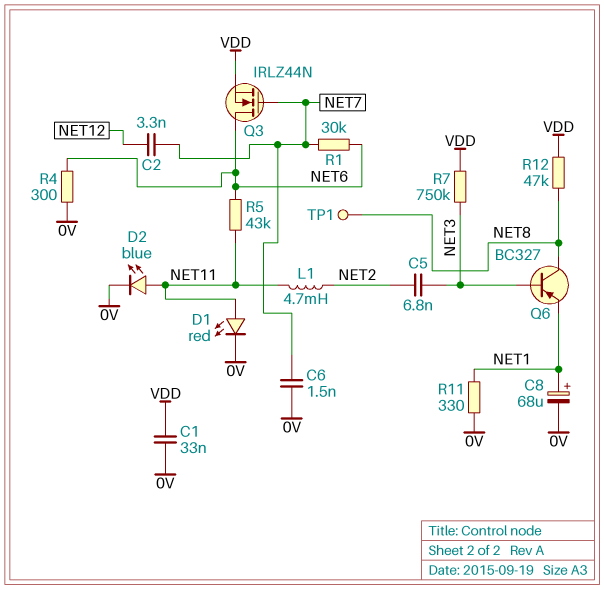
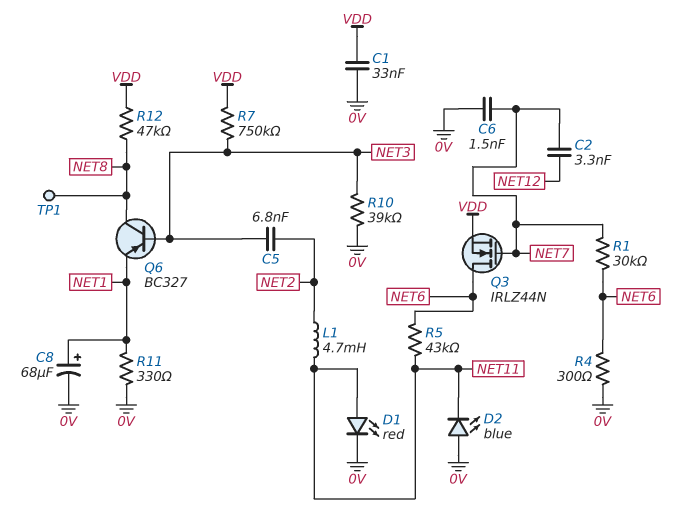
D2: LED blue (A NET11, K 0V) -> LED blue (A 0V, K NET11)
R10: none -> 39k (0V, NET3)

